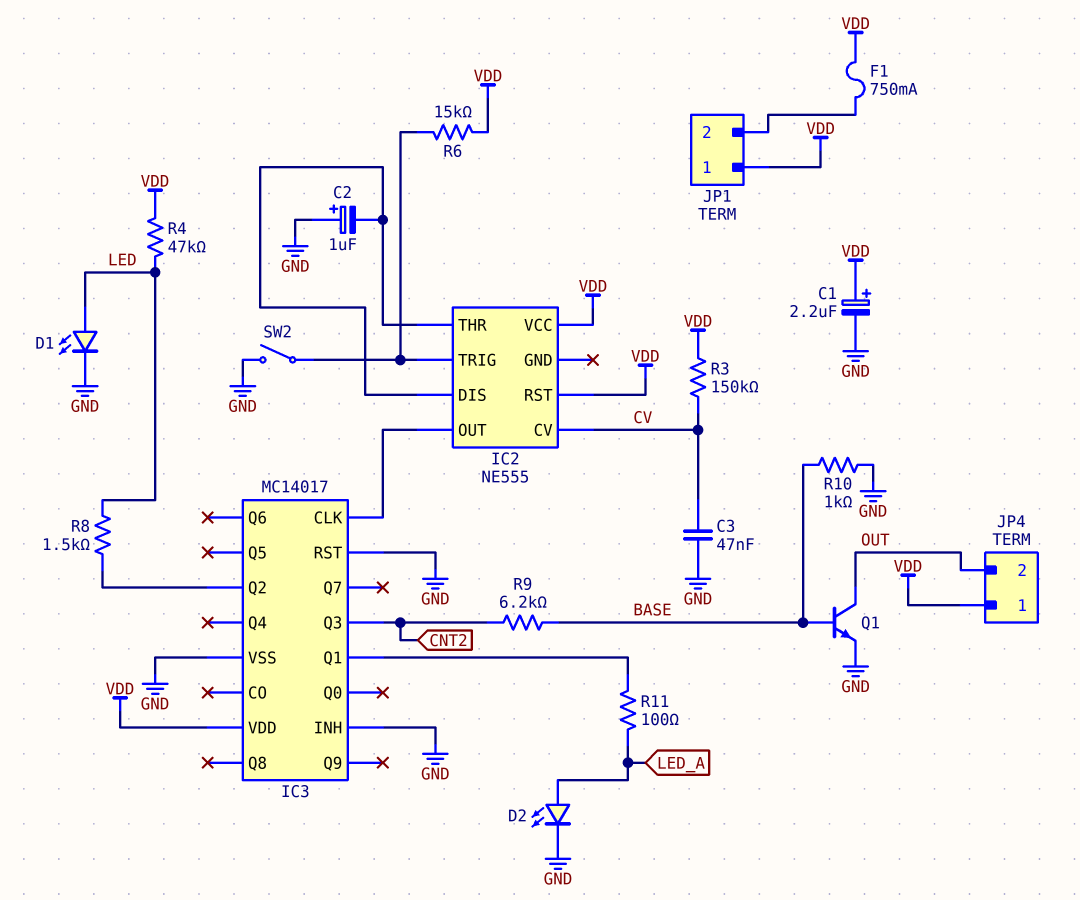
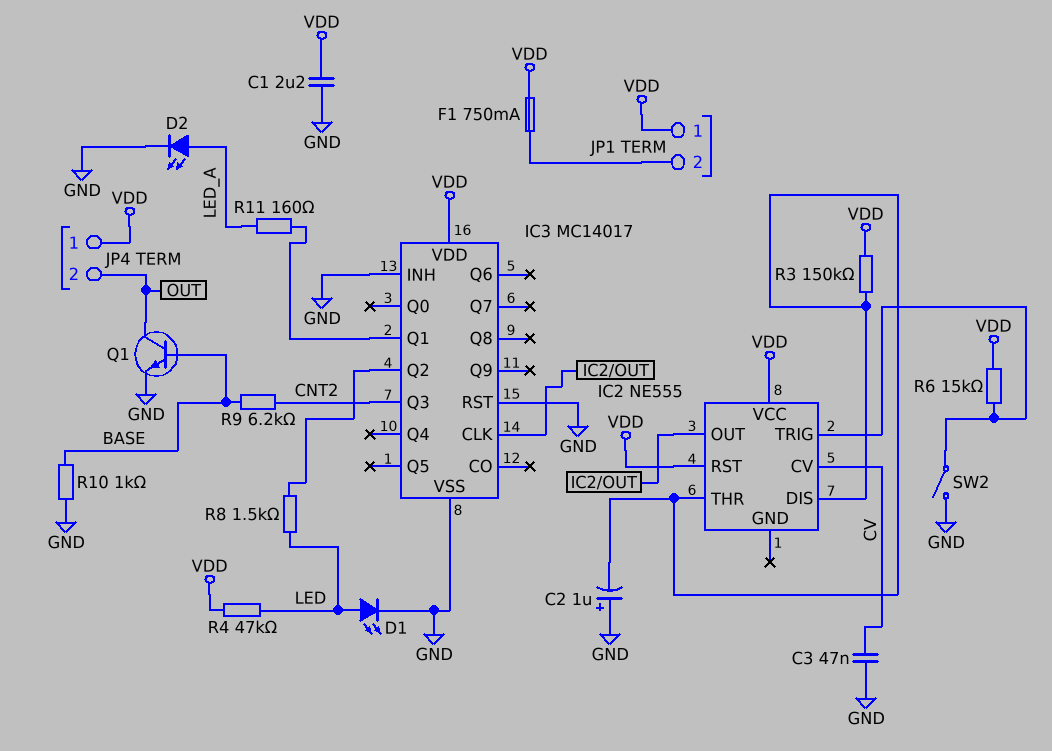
C1: 2.2uF (plus VDD, minus GND) -> 2.2uF (GND, VDD)
R3: 150k (CV, VDD) -> 150k (IC2/DIS, VDD)
R11: 100 (IC3/Q1, LED_A) -> 160 (IC3/Q1, LED_A)

